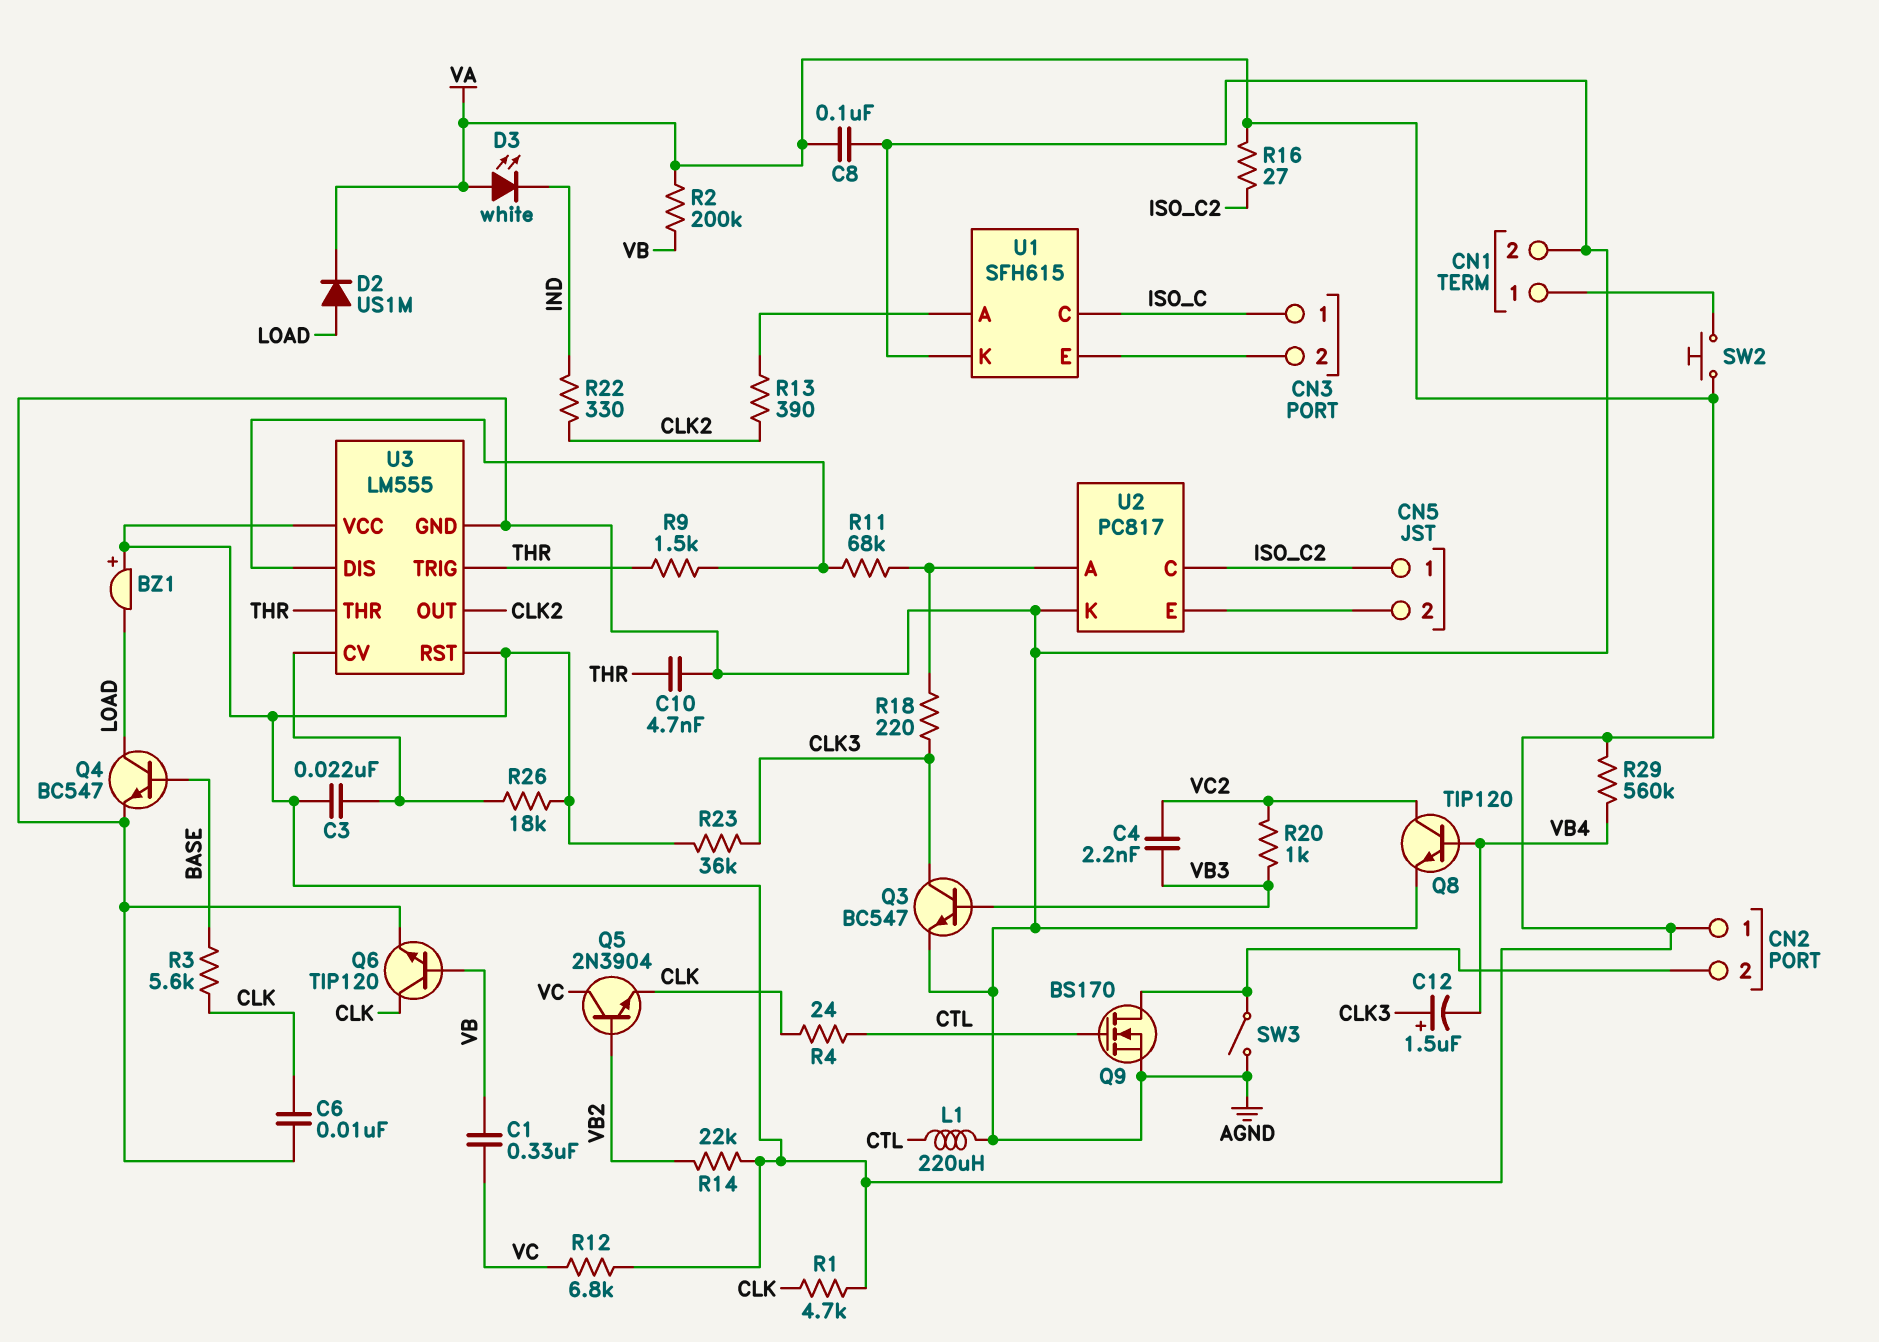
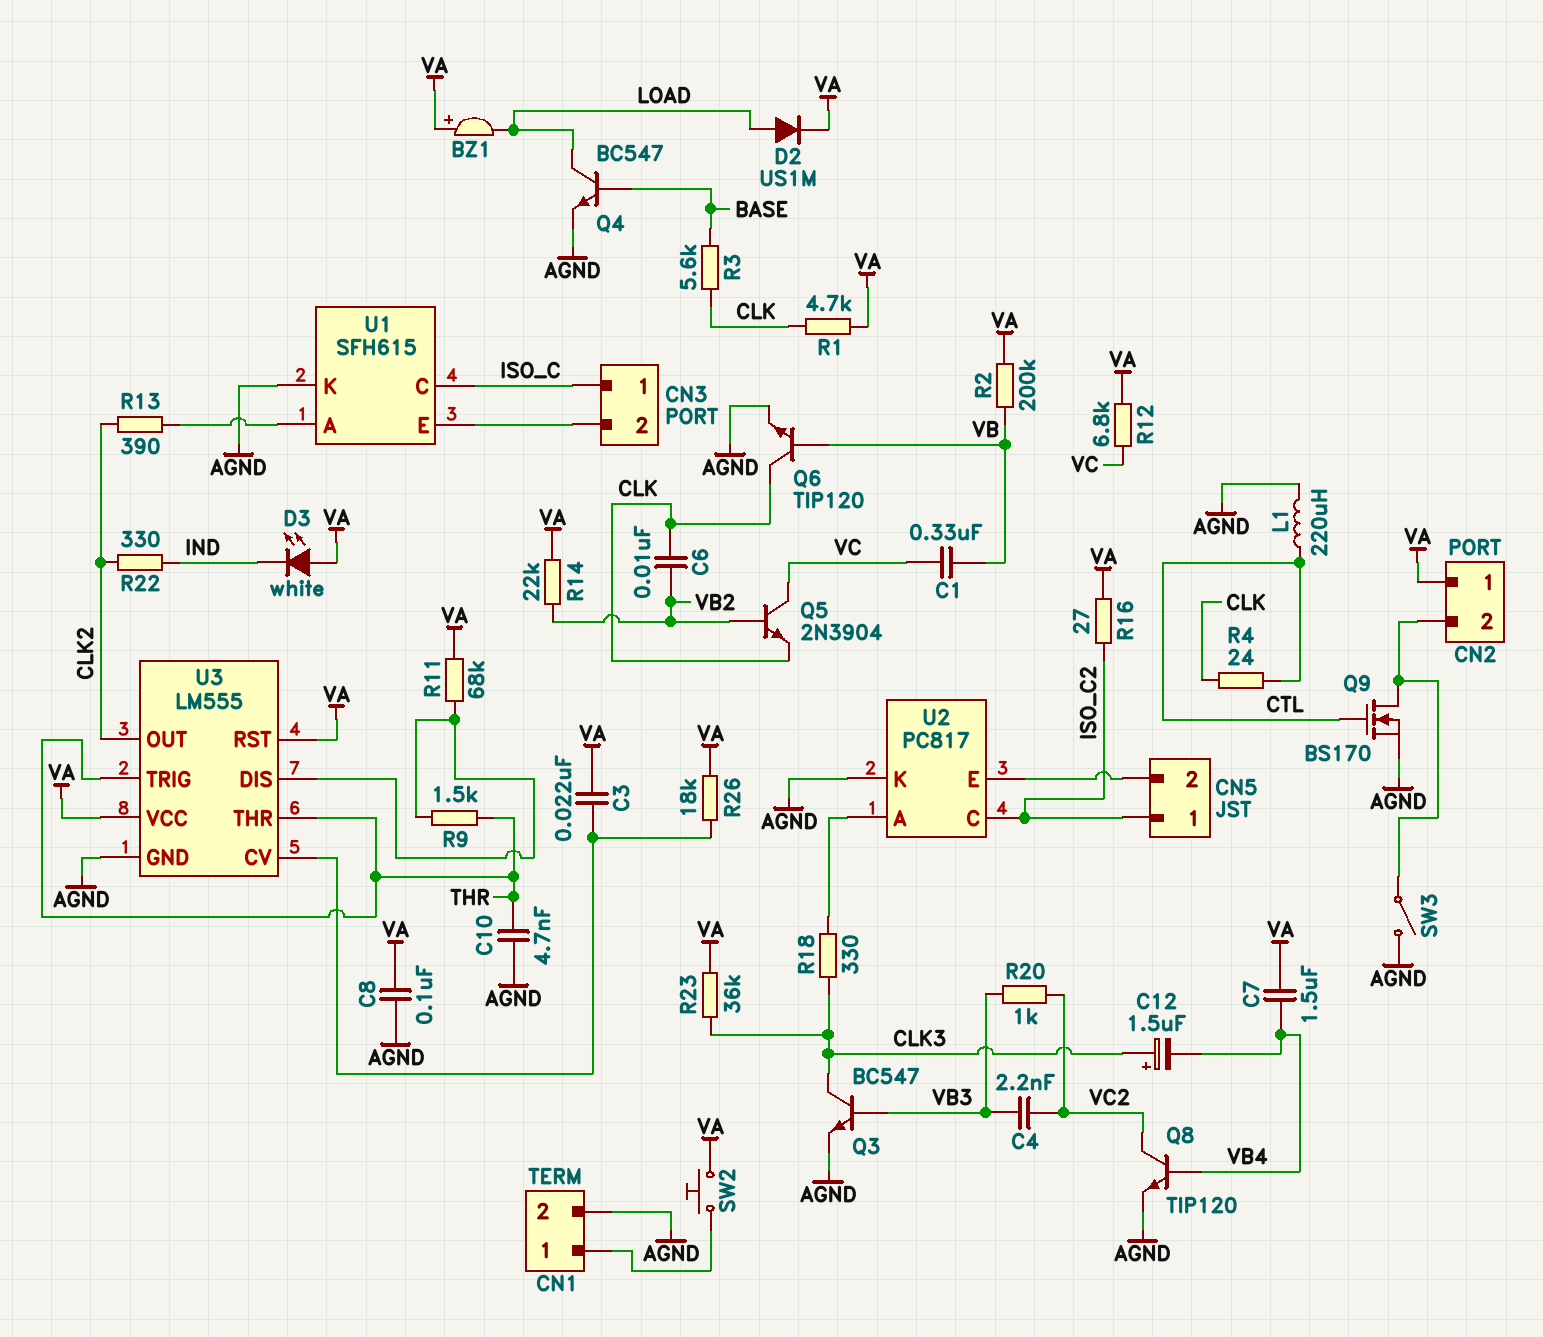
C6: 10nF (AGND, CLK) -> 10nF (CLK, VB2)
C7: none -> 1.5uF (VA, VB4)
R11: 68k (U2/A, U3/DIS) -> 68k (U3/DIS, VA)
R18: 220 (CLK3, U2/A) -> 330 (CLK3, U2/A)
R29: 560k (VA, VB4) -> none

